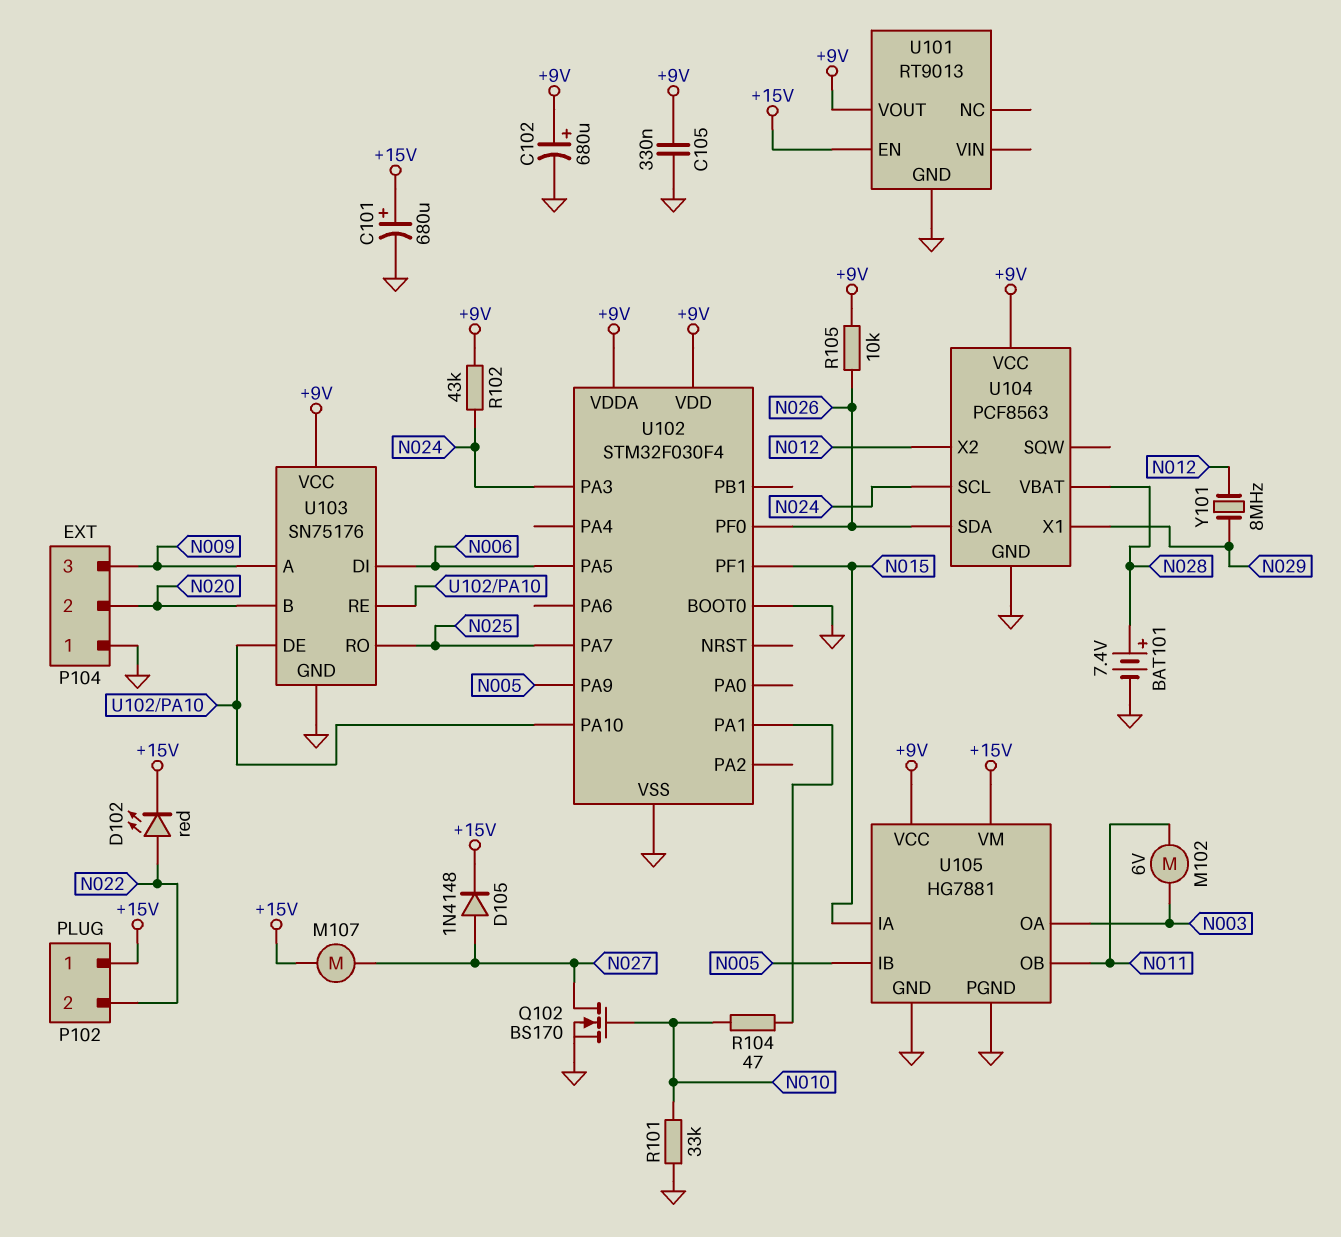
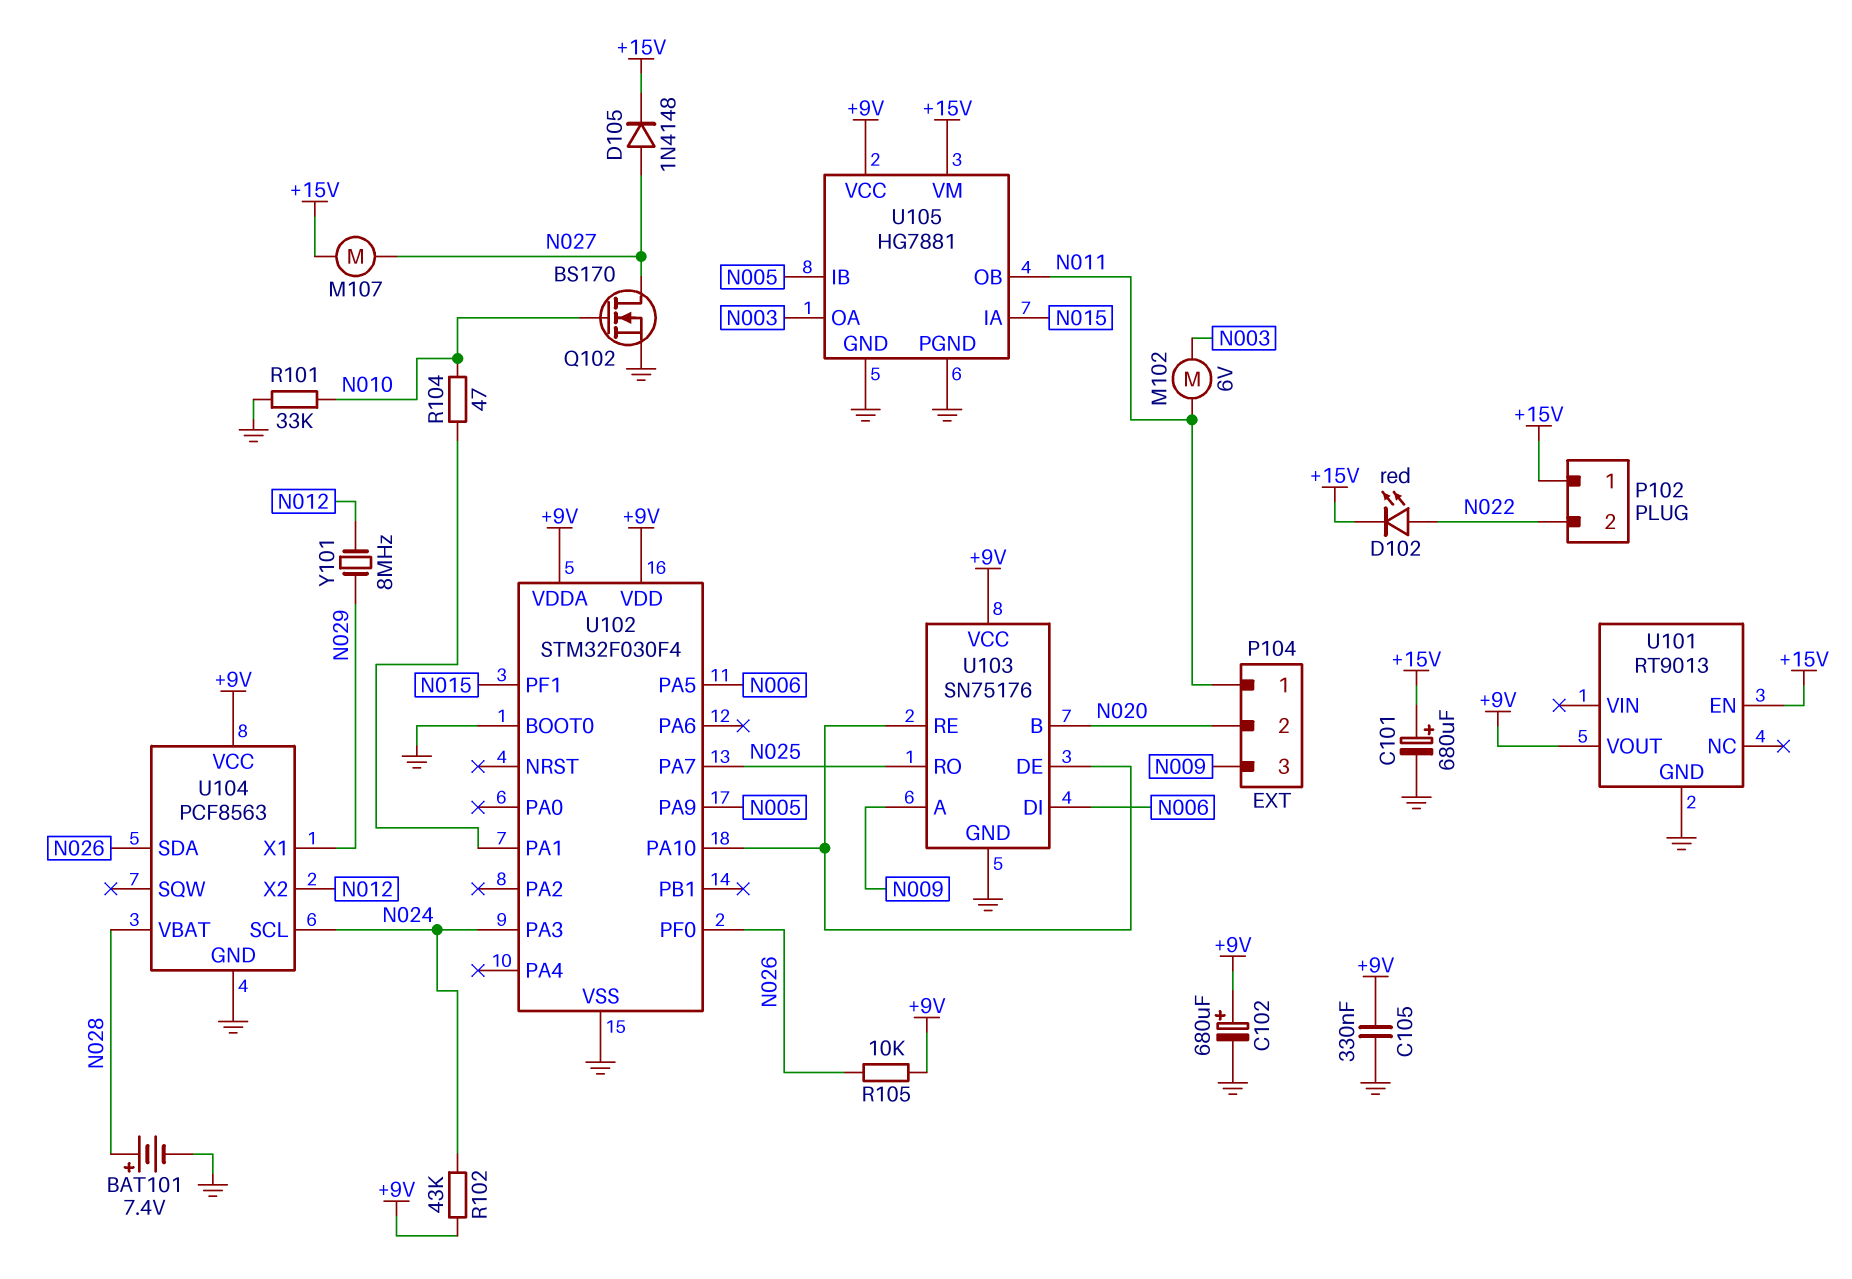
P104 pin 1: GND -> N011

